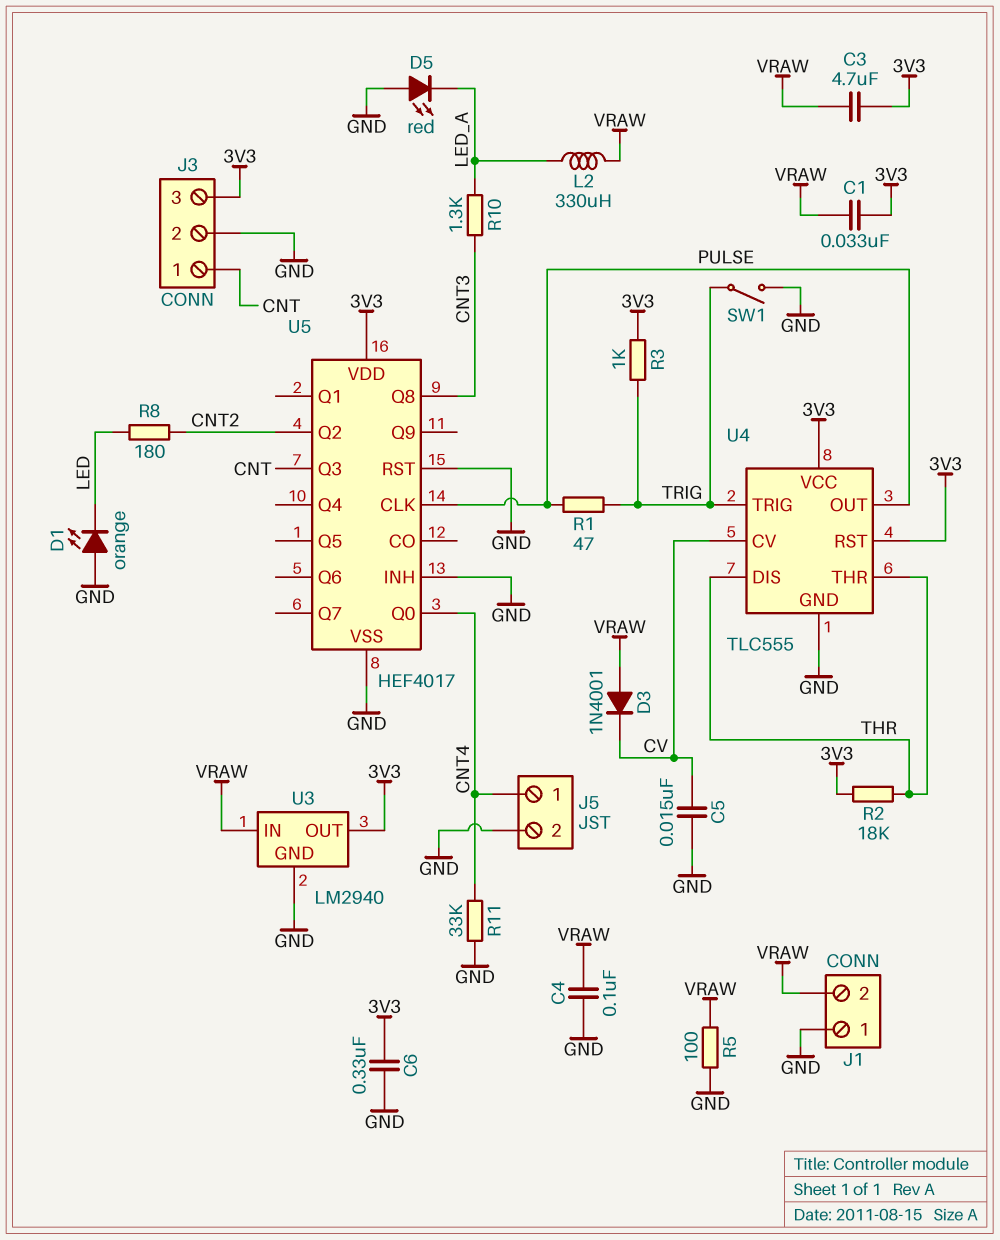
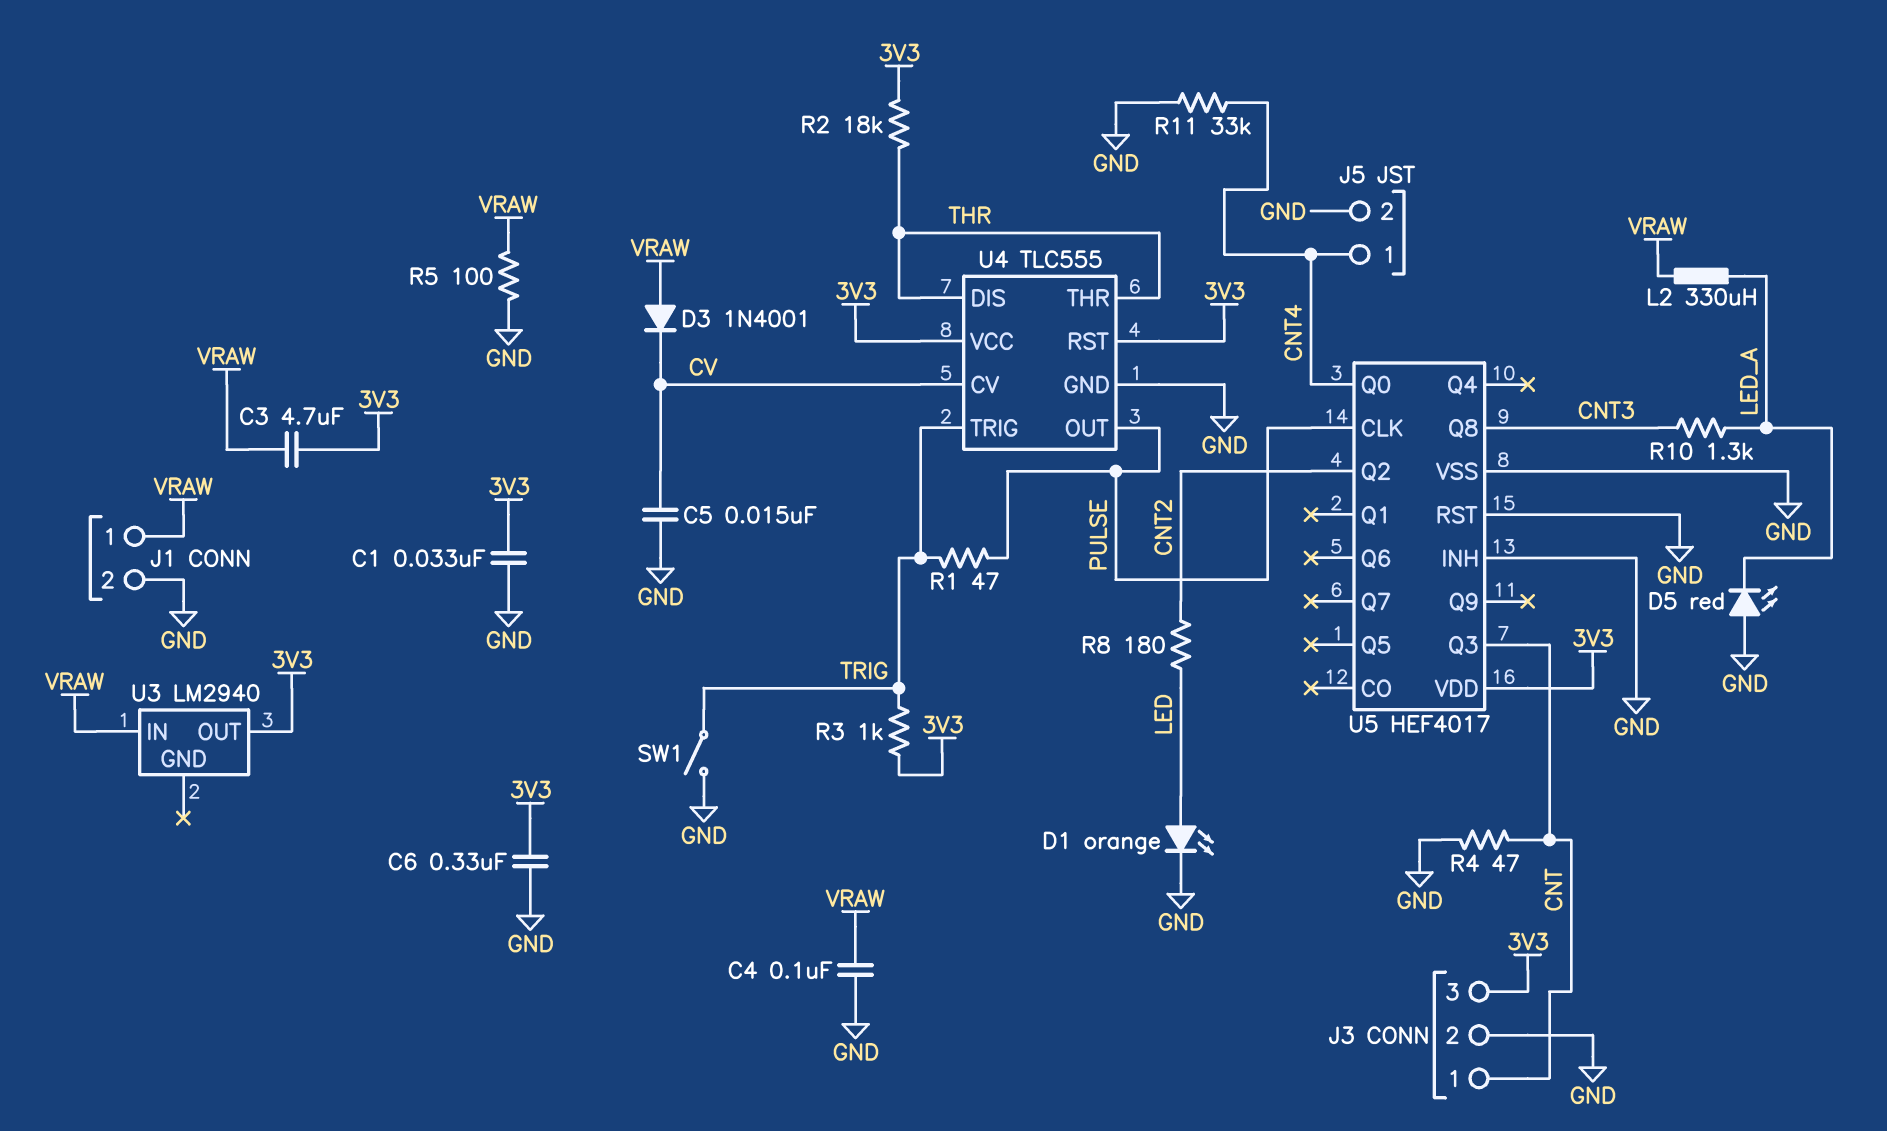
C1: 33nF (3V3, VRAW) -> 33nF (3V3, GND)
D1: LED orange (A GND, K LED) -> LED orange (A LED, K GND)
J1 pin 1: GND -> VRAW
J1 pin 2: VRAW -> GND
R4: none -> 47 (CNT, GND)
U3 pin GND: GND -> none

